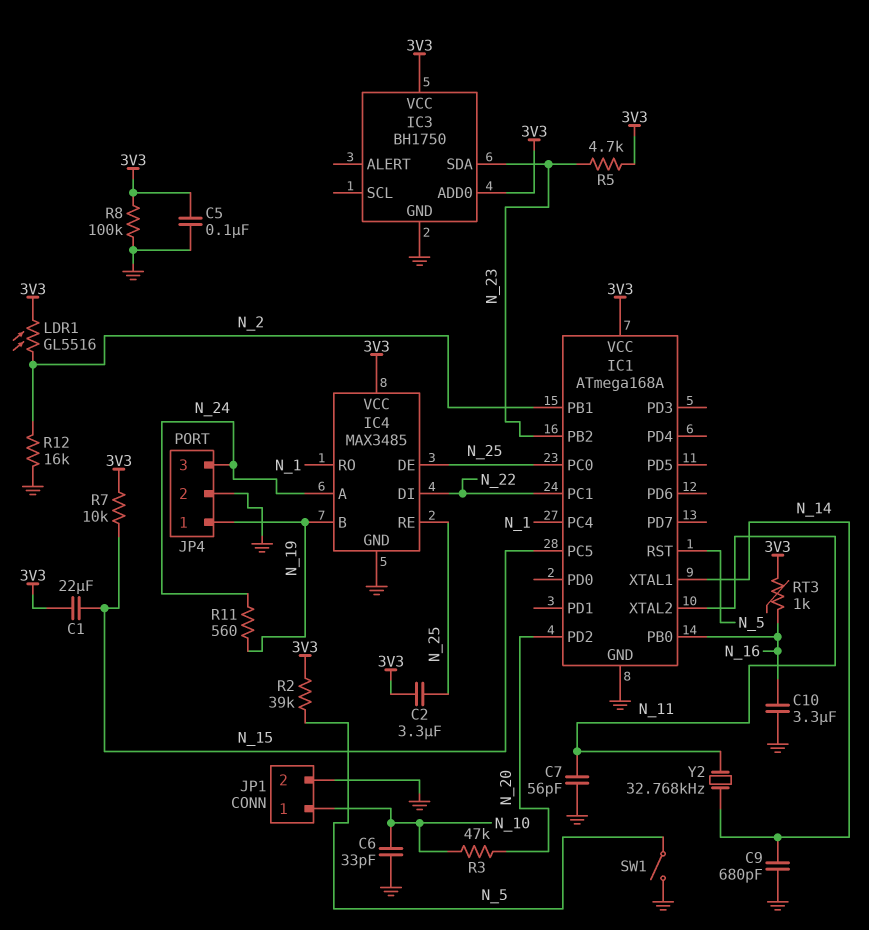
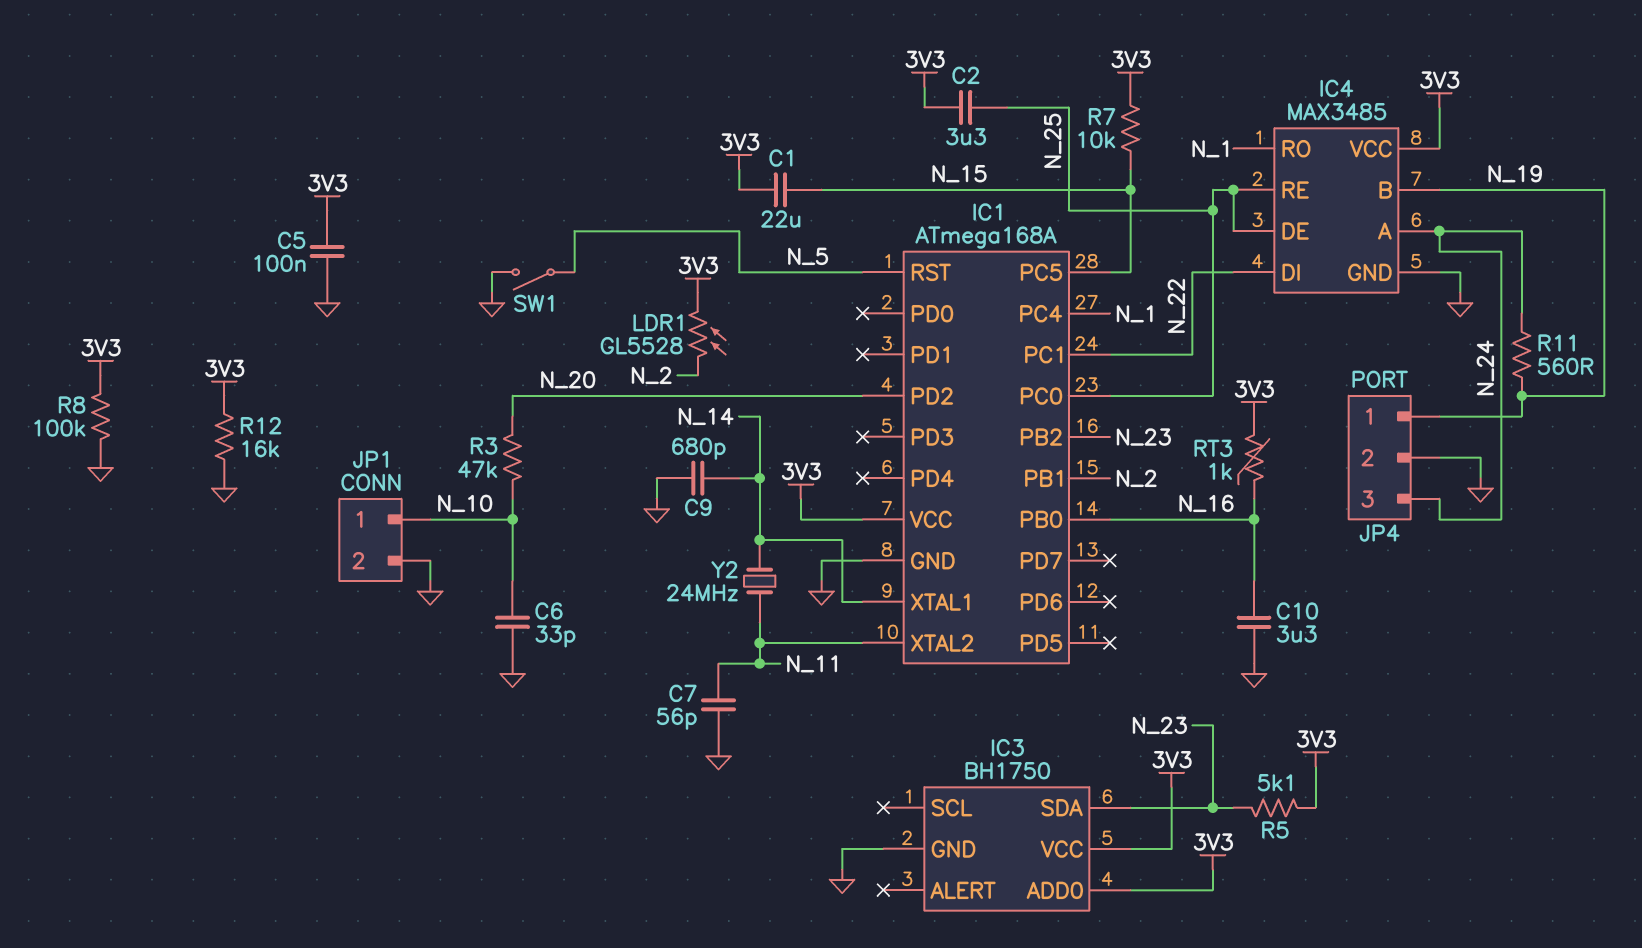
LDR1: GL5516 (3V3, N_2) -> GL5528 (3V3, N_2)
R2: 39k (3V3, N_5) -> none
R5: 4.7k (3V3, N_23) -> 5.1k (3V3, N_23)
R12: 16k (GND, N_2) -> 16k (3V3, GND)
Y2: 32.768kHz (N_11, N_14) -> 24MHz (N_11, N_14)

